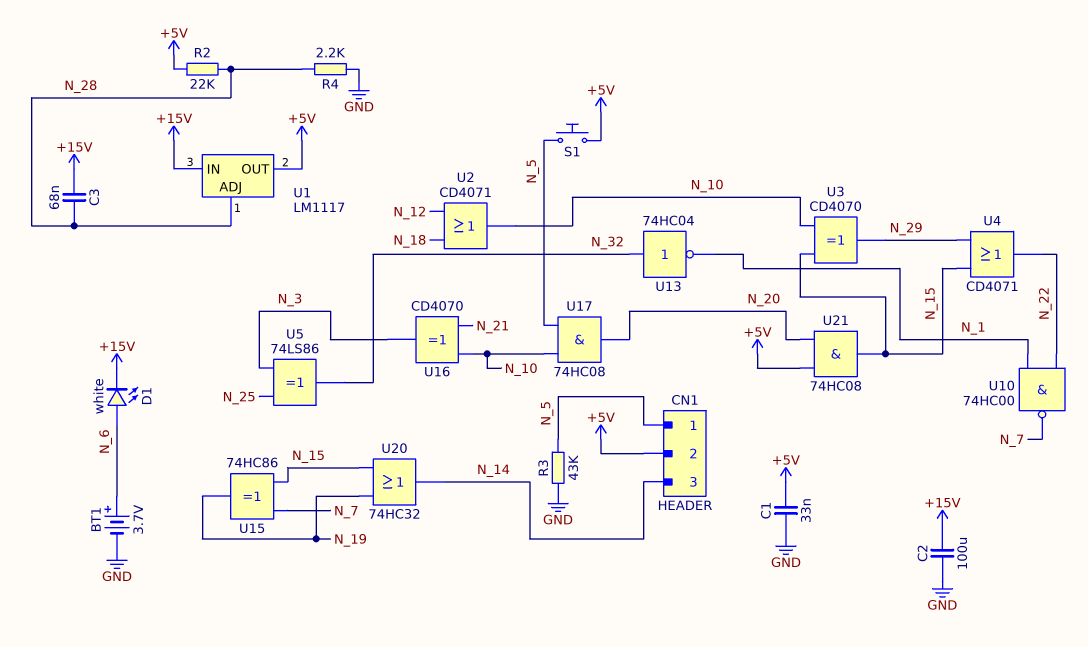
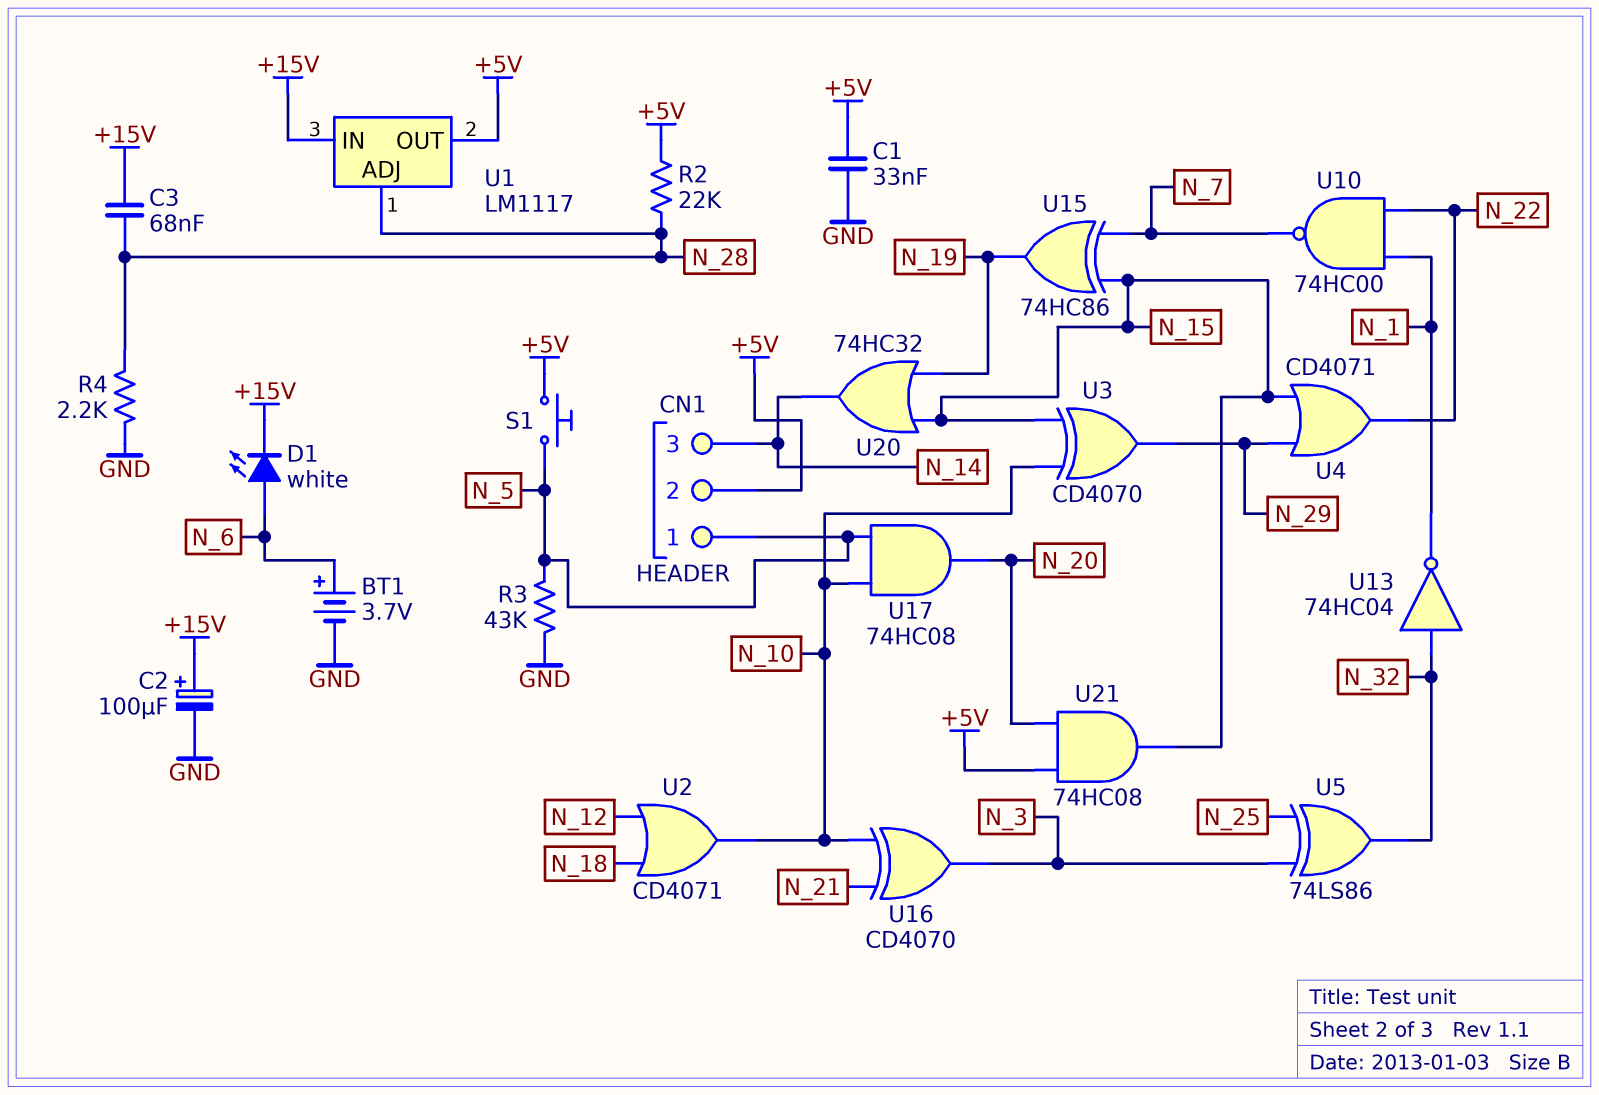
C2: 100uF (+15V, GND) -> 100uF (plus +15V, minus GND)

